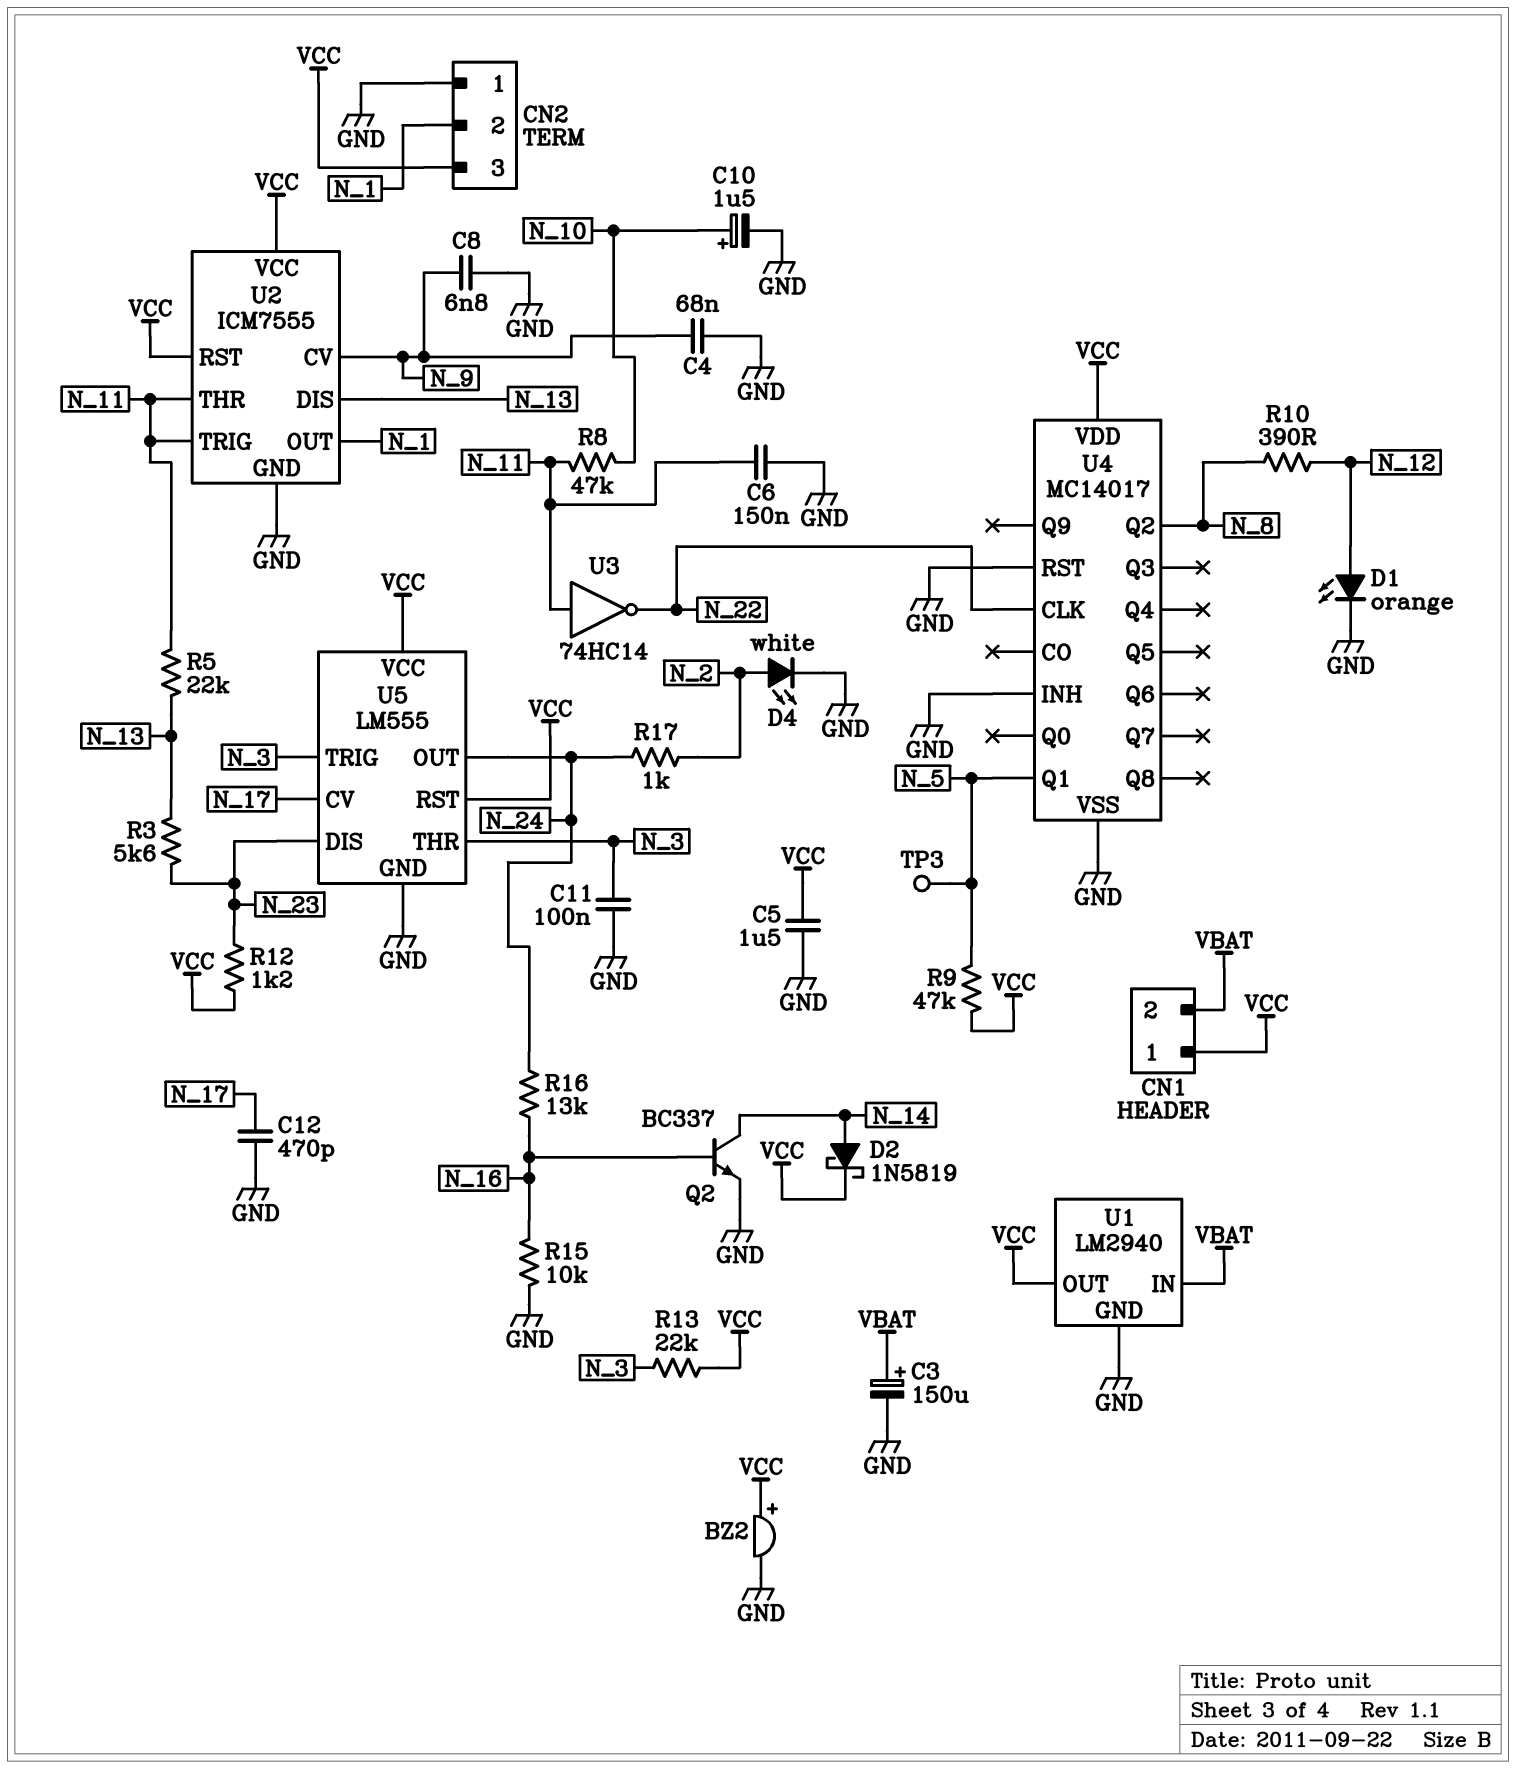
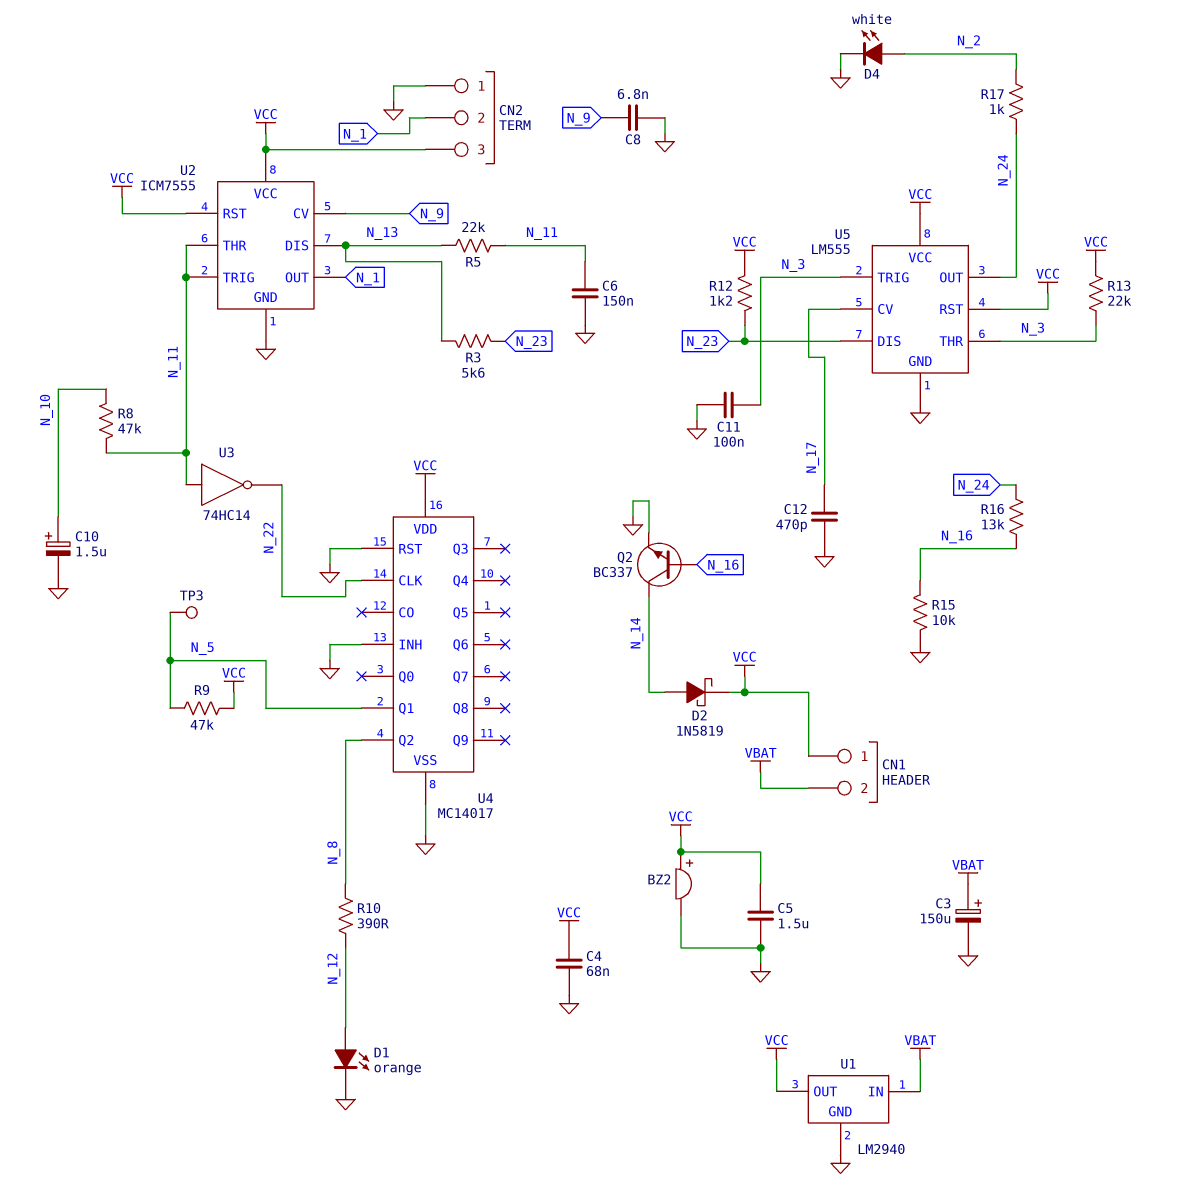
C4: 68nF (GND, N_9) -> 68nF (GND, VCC)

